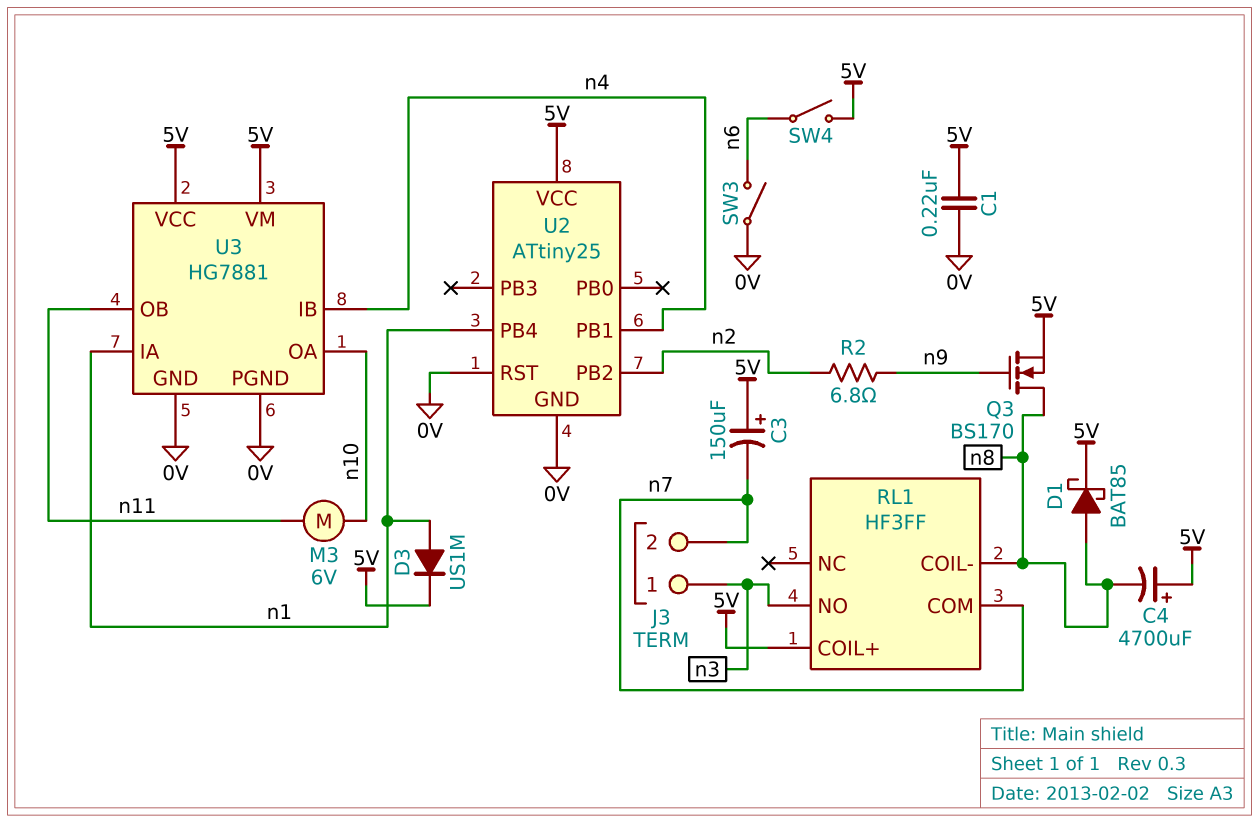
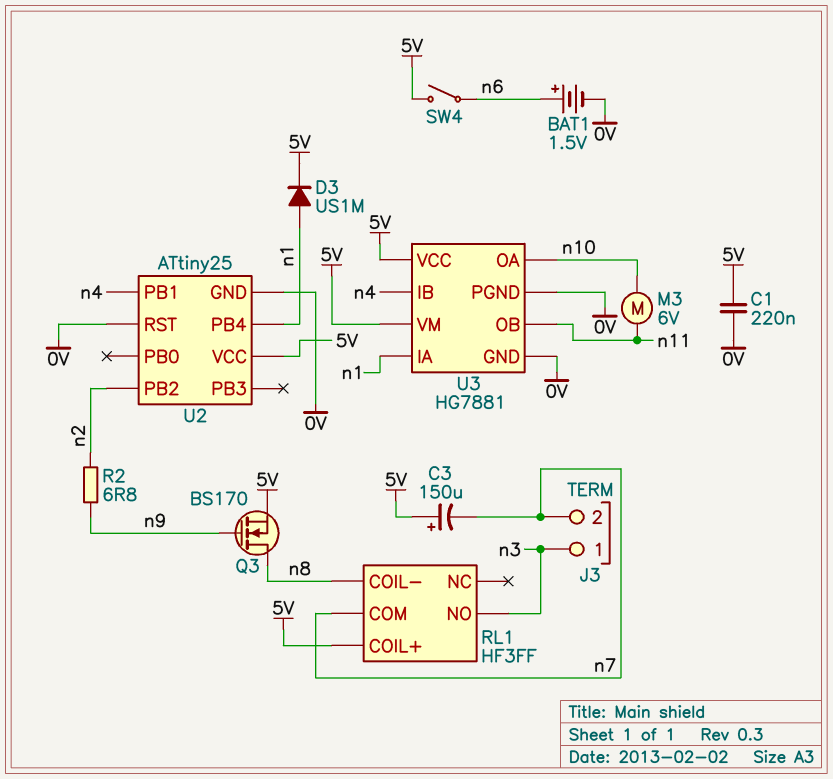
BAT1: none -> 1.5V (plus n6, minus 0V)
C4: 4700uF (plus 5V, minus n8) -> none
D1: schottky BAT85 (A n8, K 5V) -> none
SW3: switch (0V, n6) -> none

